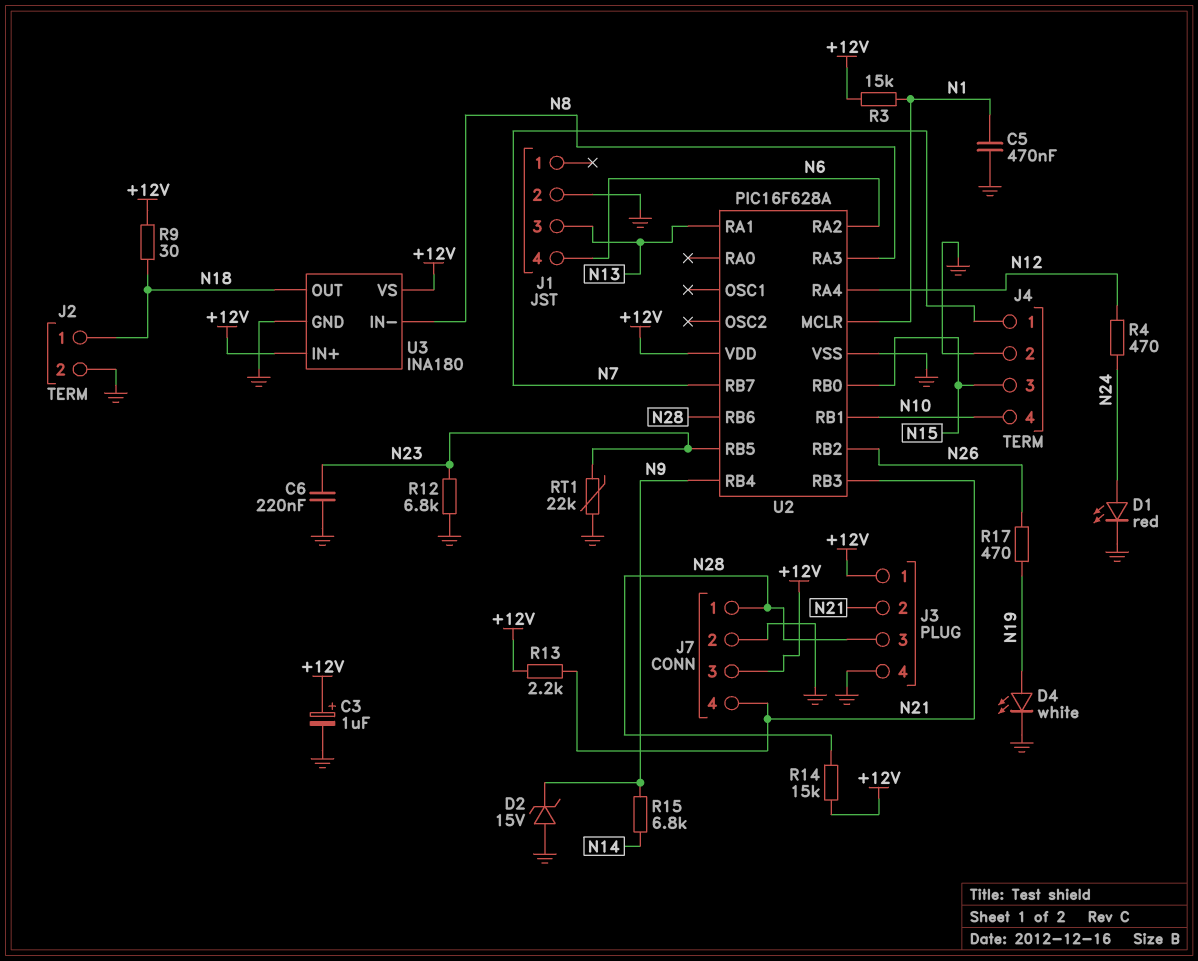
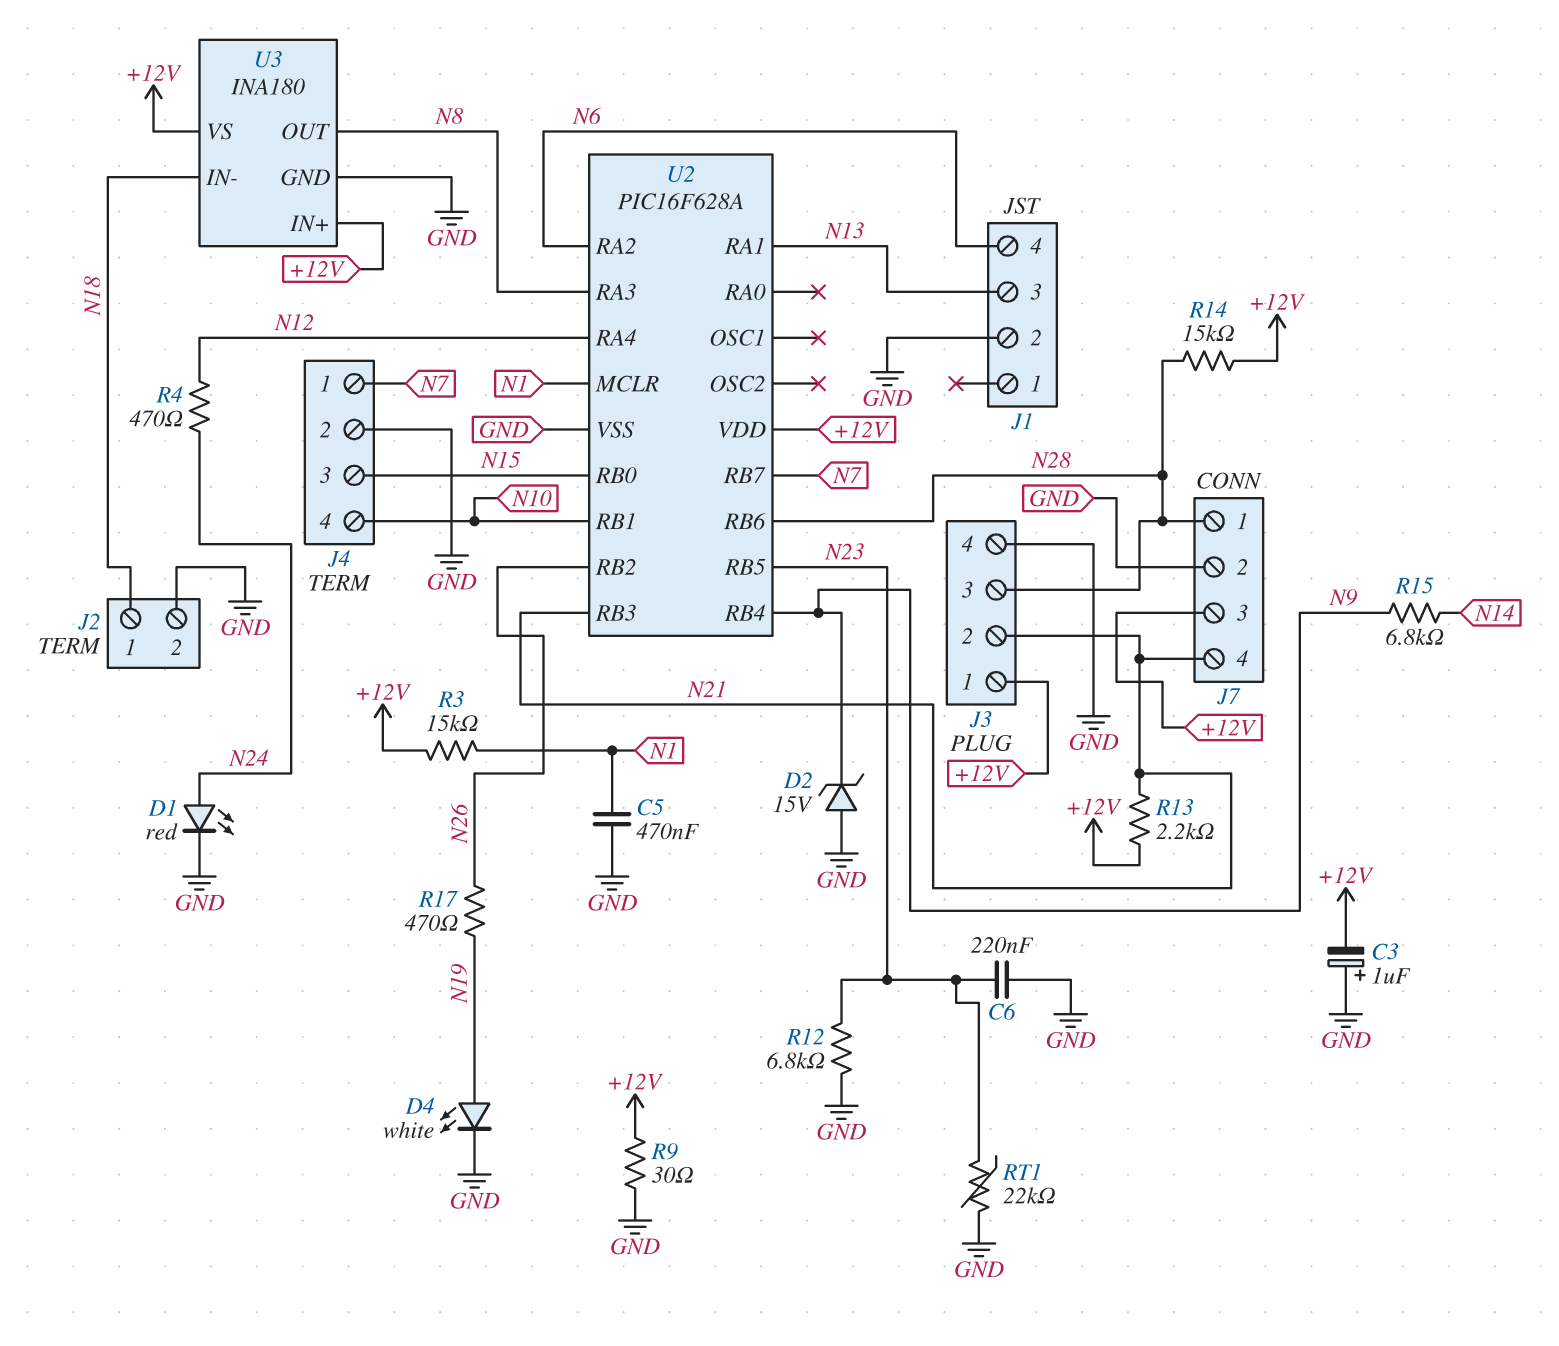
C3: 1uF (plus +12V, minus GND) -> 1uF (plus GND, minus +12V)
R9: 30 (+12V, N18) -> 30 (+12V, GND)
U3 pin IN-: N8 -> N18
U3 pin OUT: N18 -> N8

